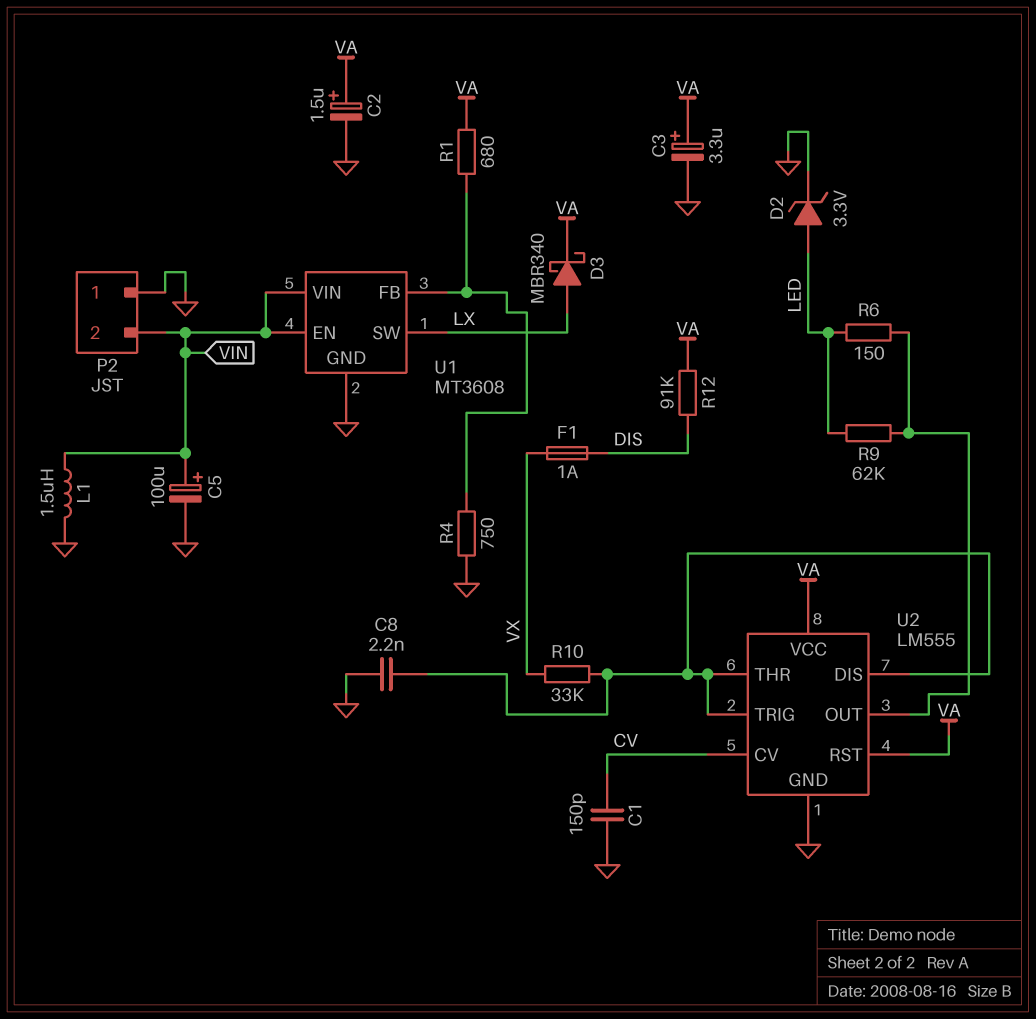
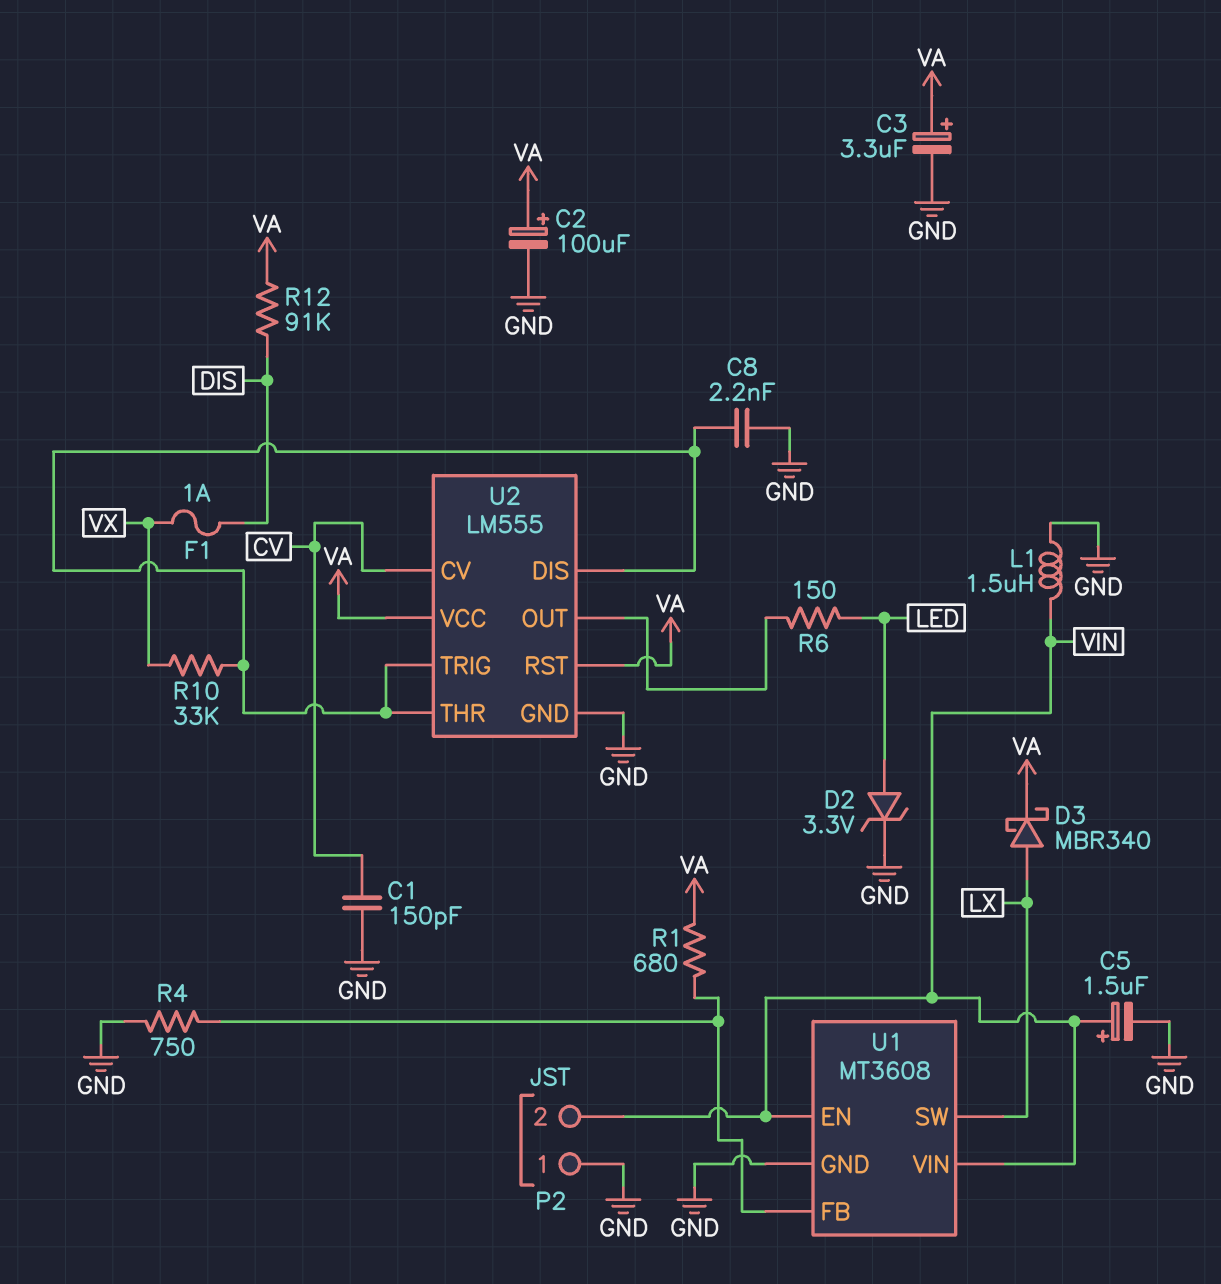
C2: 1.5uF (plus VA, minus GND) -> 100uF (plus VA, minus GND)
C5: 100uF (plus VIN, minus GND) -> 1.5uF (plus VIN, minus GND)
R9: 62k (LED, U2/OUT) -> none

